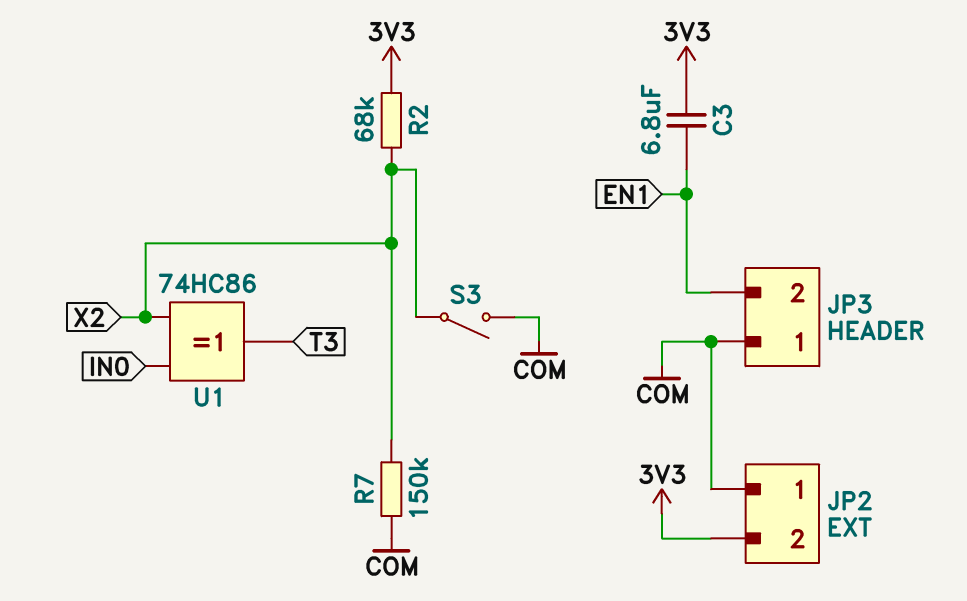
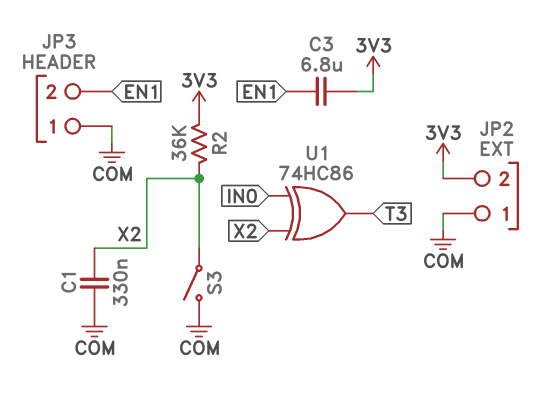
C1: none -> 330nF (COM, X2)
R2: 68k (3V3, X2) -> 36k (3V3, X2)
R7: 150k (COM, X2) -> none

